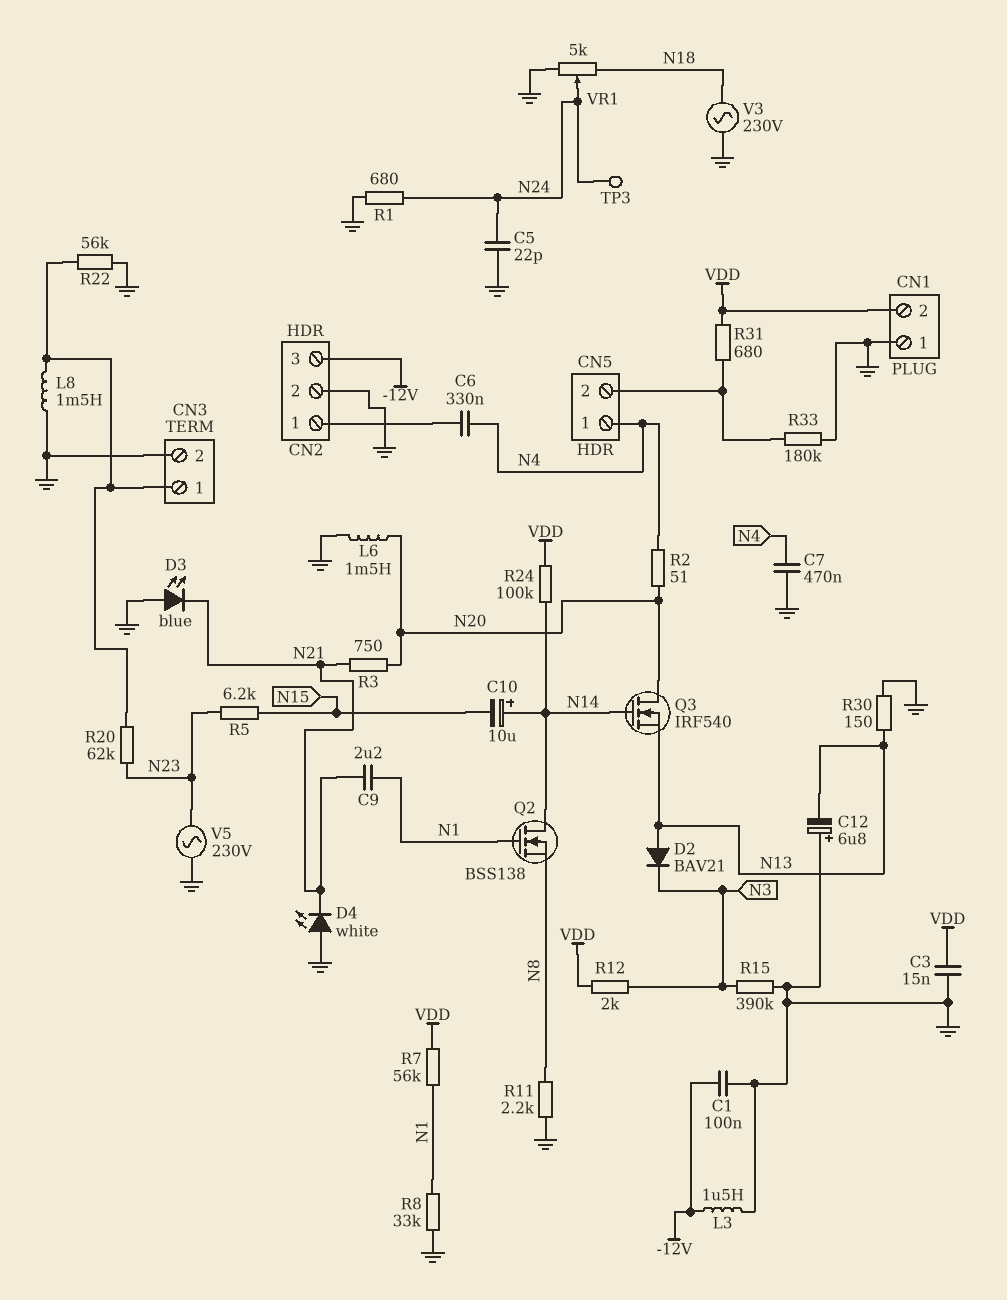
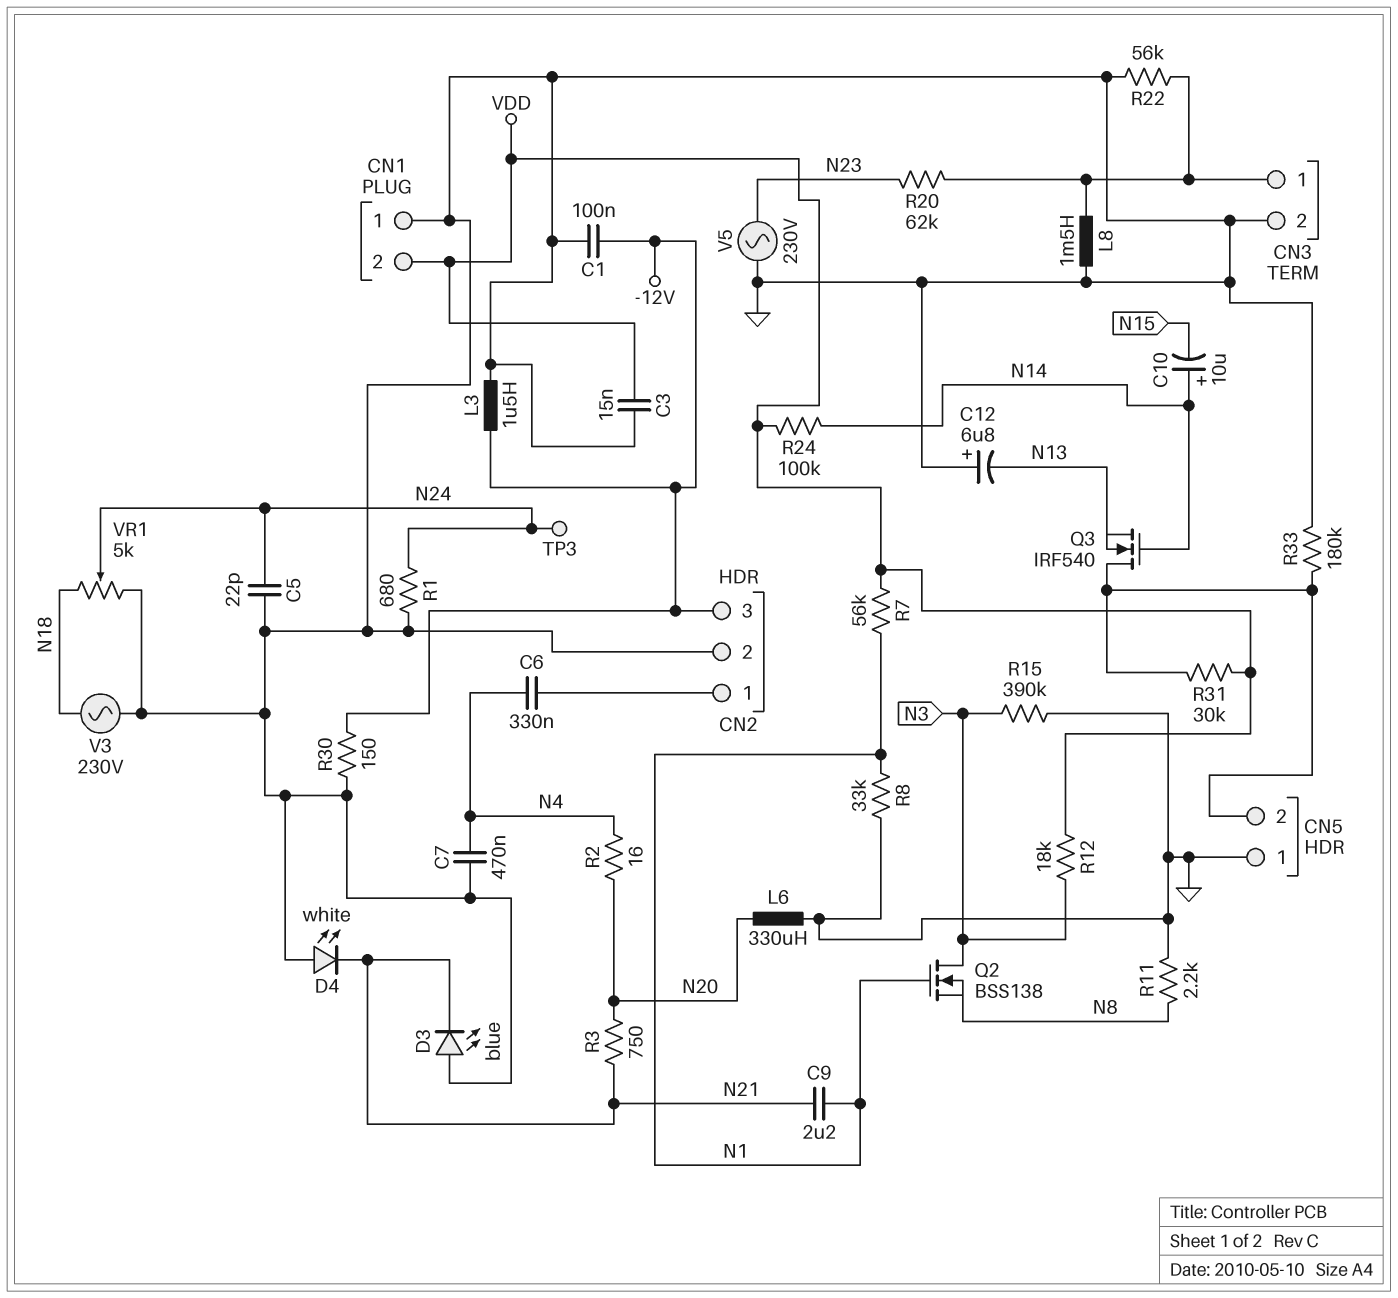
CN5 pin 1: N4 -> GND
D2: diode BAV21 (A N13, K N3) -> none
L6: 1.5mH (GND, N20) -> 330uH (GND, N20)
Q2: NMOS BSS138 (G N1, D N14, S N8) -> NMOS BSS138 (G N1, D N3, S N8)
Q3: NMOS IRF540 (G N14, D N20, S N13) -> NMOS IRF540 (G N14, D CN5/2, S N13)
R2: 51 (N4, N20) -> 16 (N4, N20)
R5: 6.2k (N15, N23) -> none
R12: 2k (N3, VDD) -> 18k (N3, VDD)
R30: 150 (GND, N13) -> 150 (-12V, GND)
R31: 680 (CN5/2, VDD) -> 30k (CN5/2, VDD)

